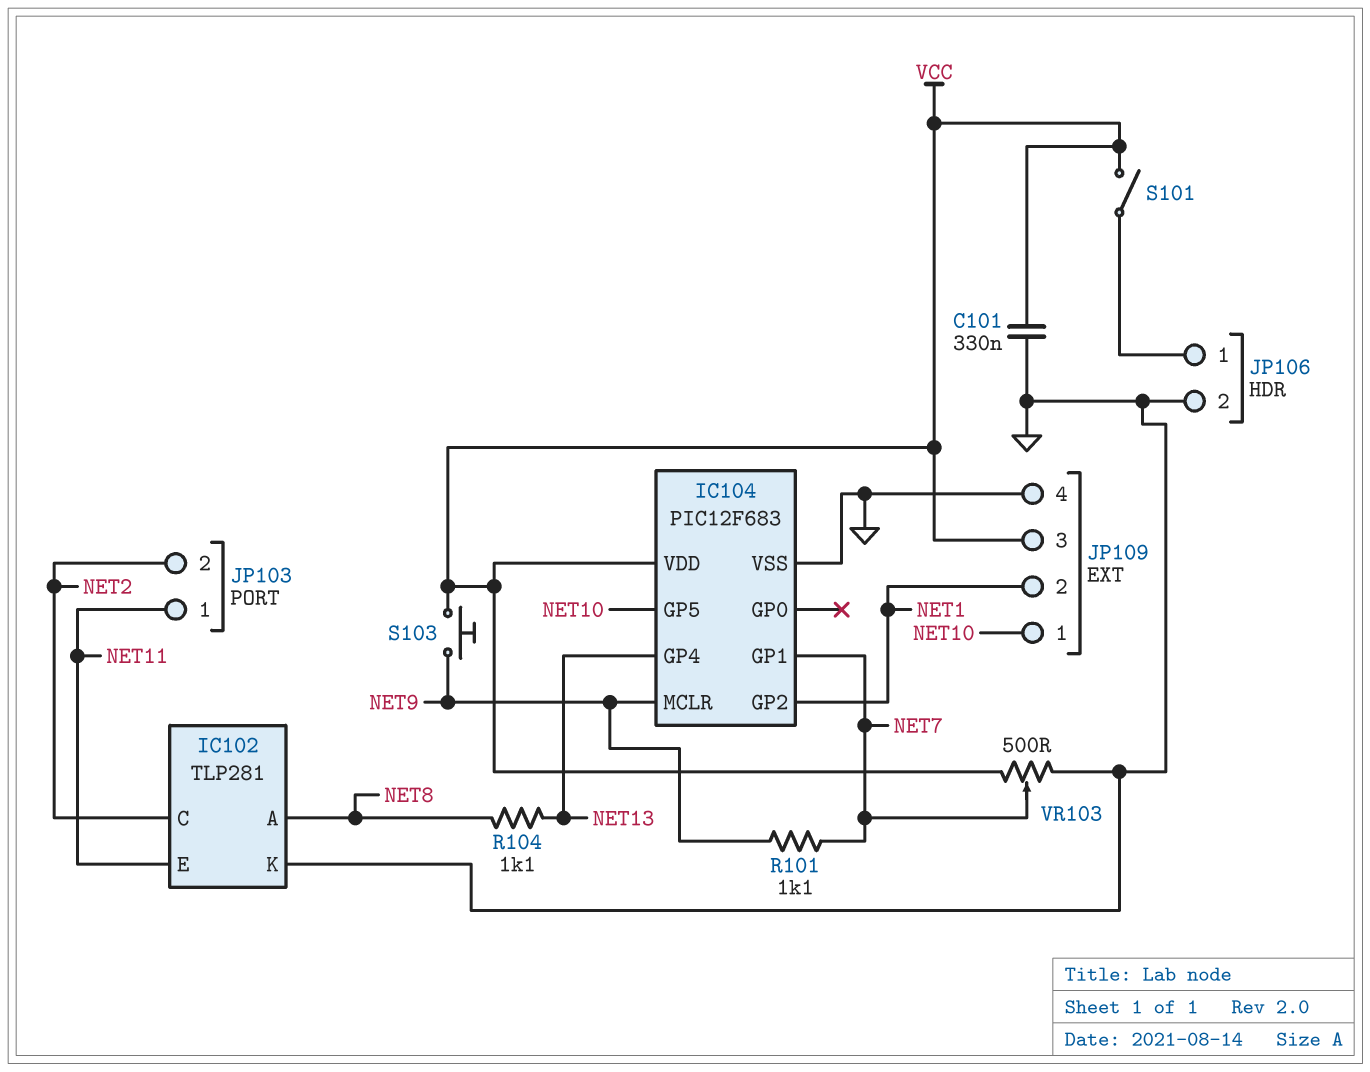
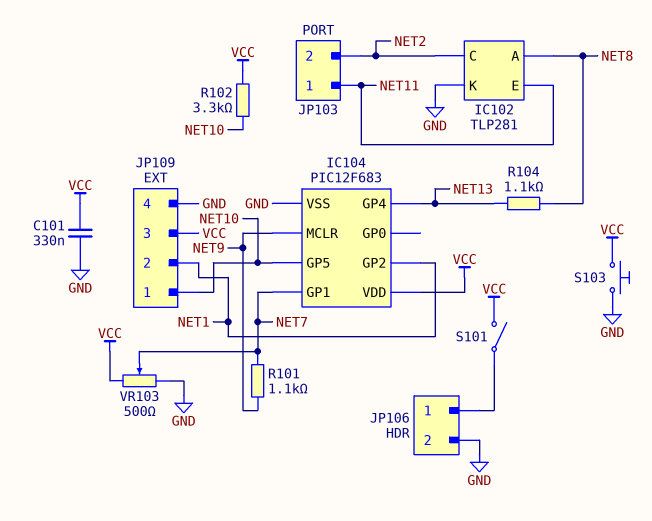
R102: none -> 3.3k (NET10, VCC)
S103: button (NET9, VCC) -> button (GND, VCC)

